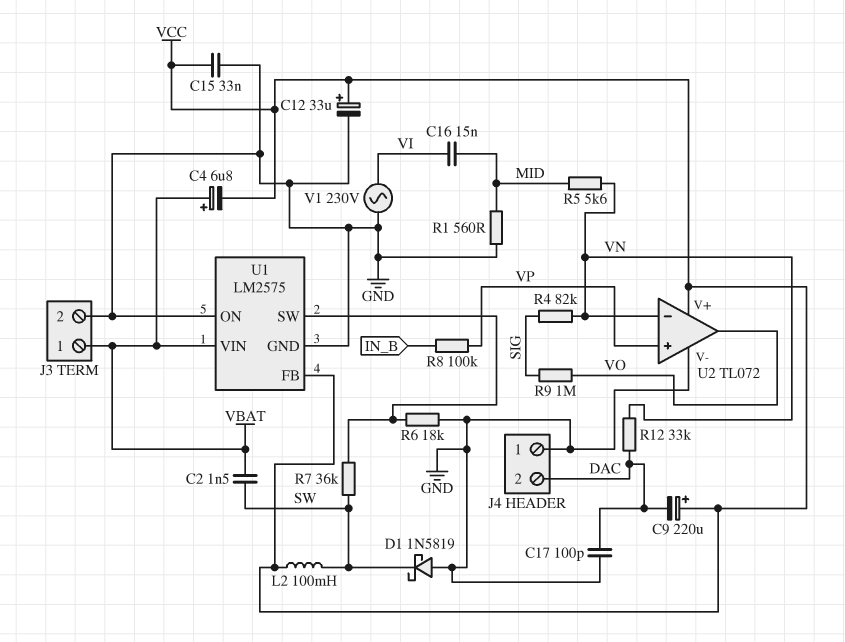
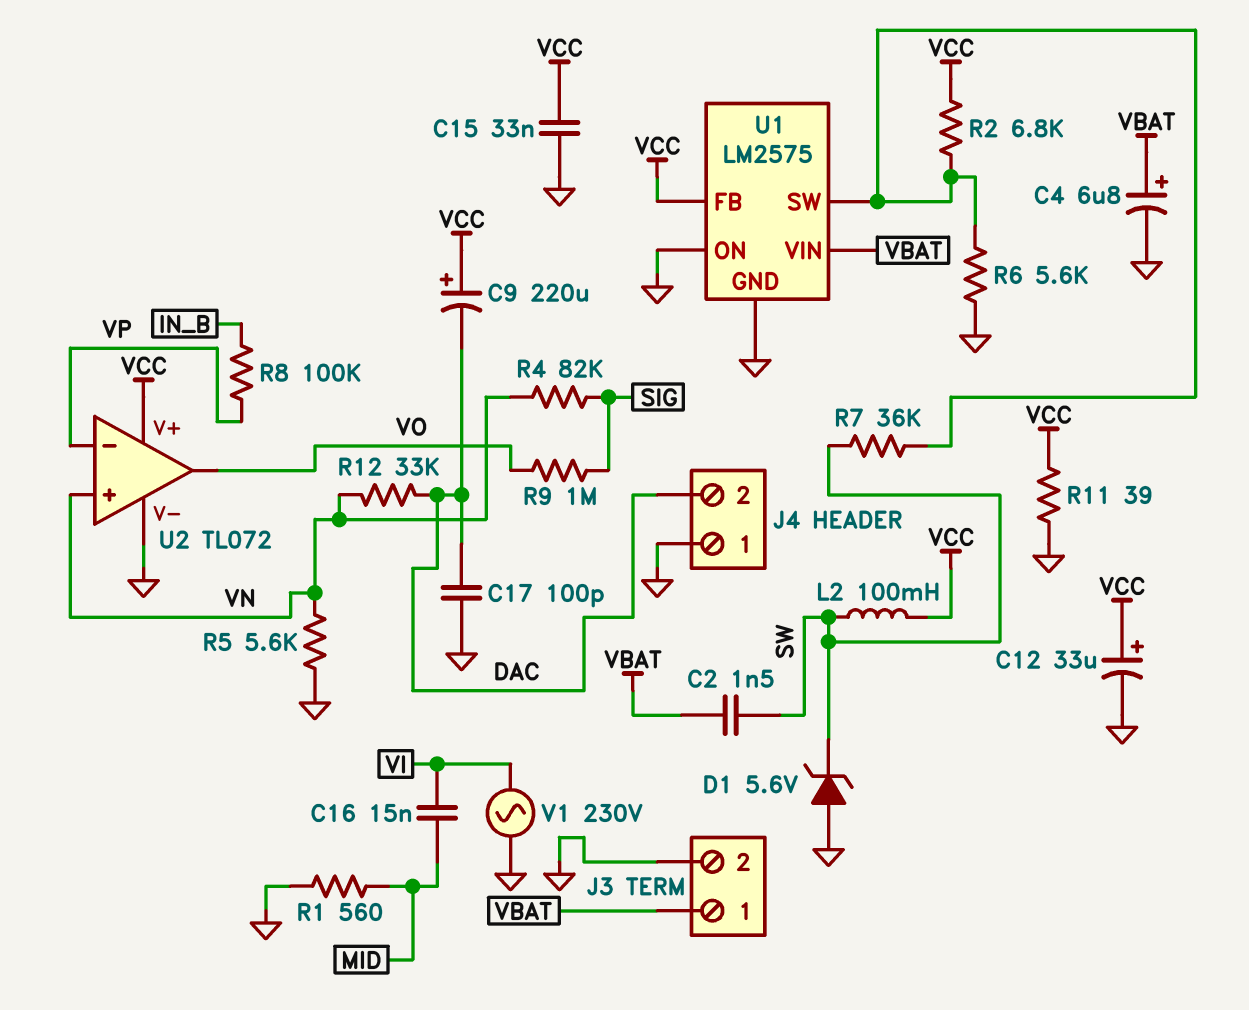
C4: 6.8uF (plus VBAT, minus VCC) -> 6.8uF (plus VBAT, minus GND)
D1: schottky 1N5819 (A GND, K SW) -> zener 5.6V (A GND, K SW)
R2: none -> 6.8k (U1/SW, VCC)
R5: 5.6k (MID, VN) -> 5.6k (GND, VN)
R6: 18k (GND, U1/SW) -> 5.6k (GND, U1/SW)
R11: none -> 39 (GND, VCC)
U2 pin in+: VP -> VN
U2 pin in-: VN -> VP

